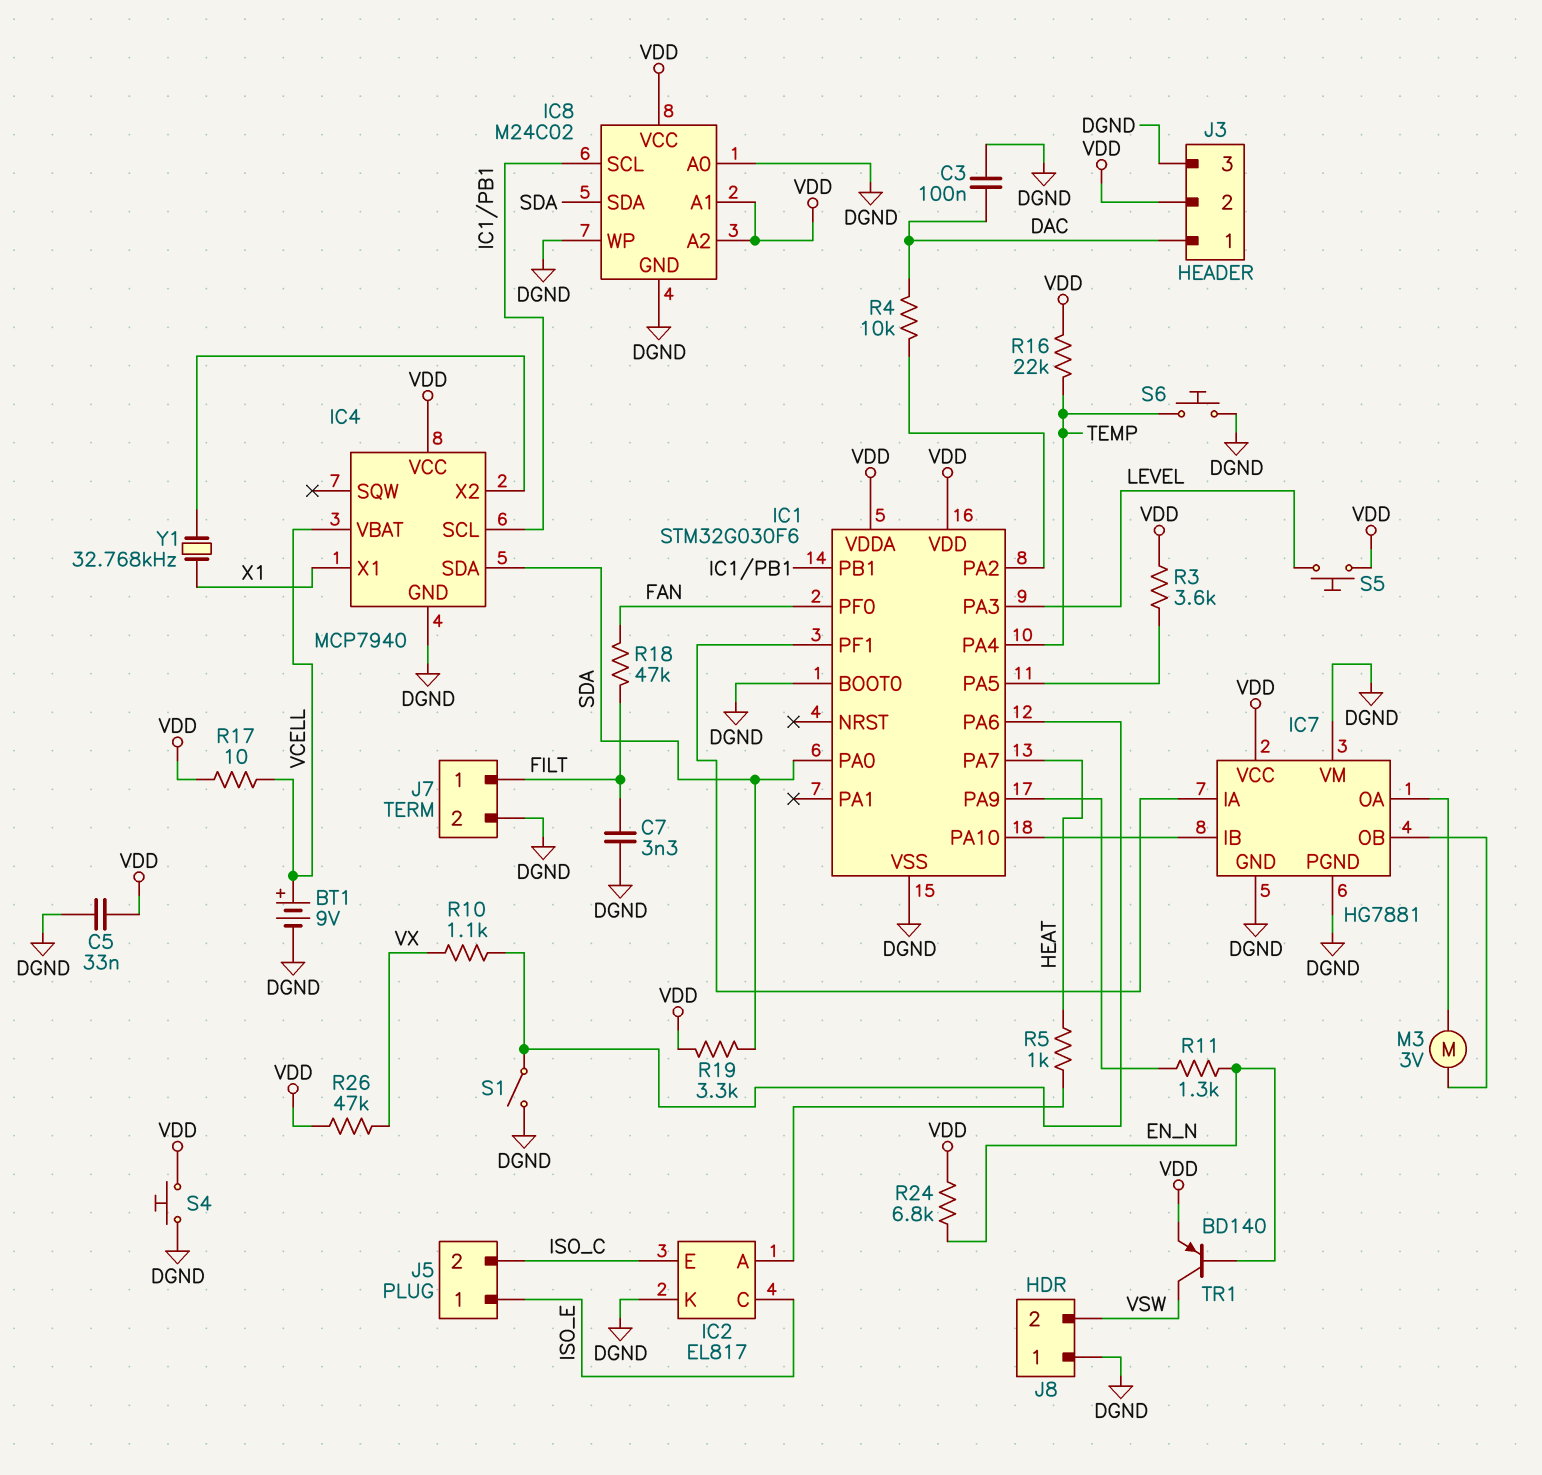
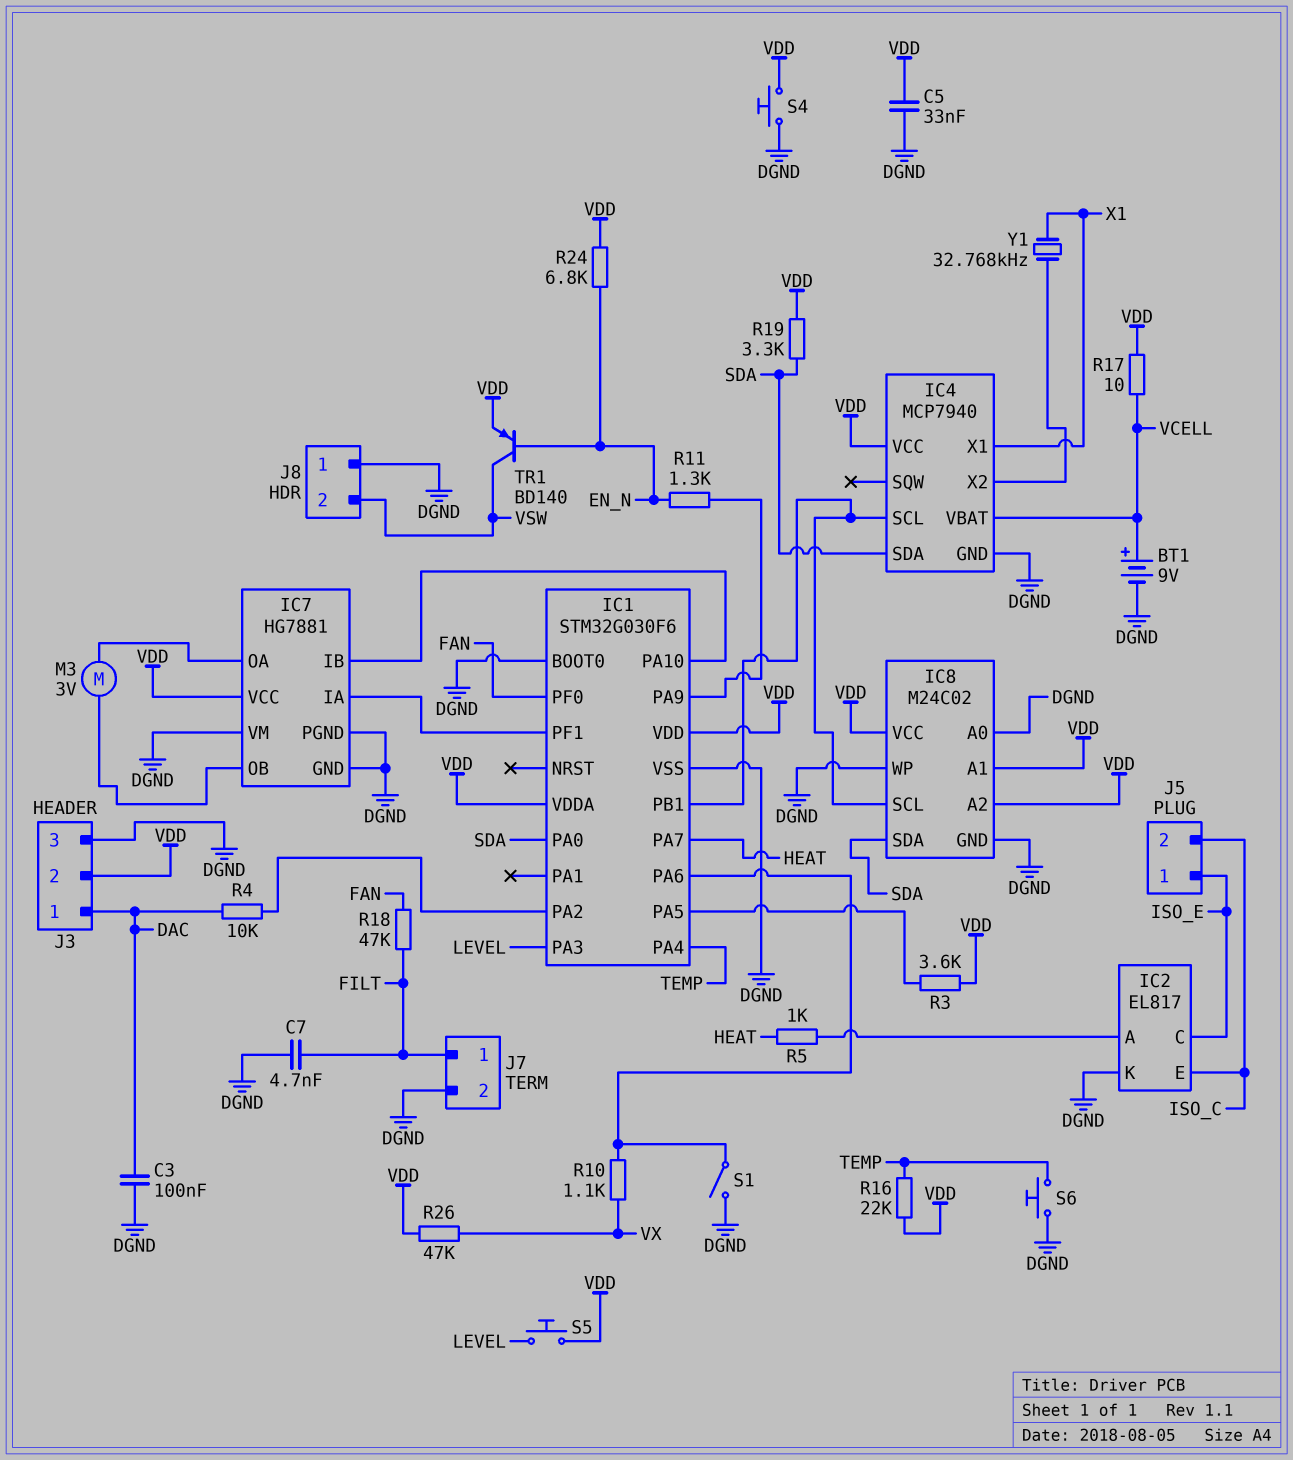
C7: 3.3nF (DGND, FILT) -> 4.7nF (DGND, FILT)

